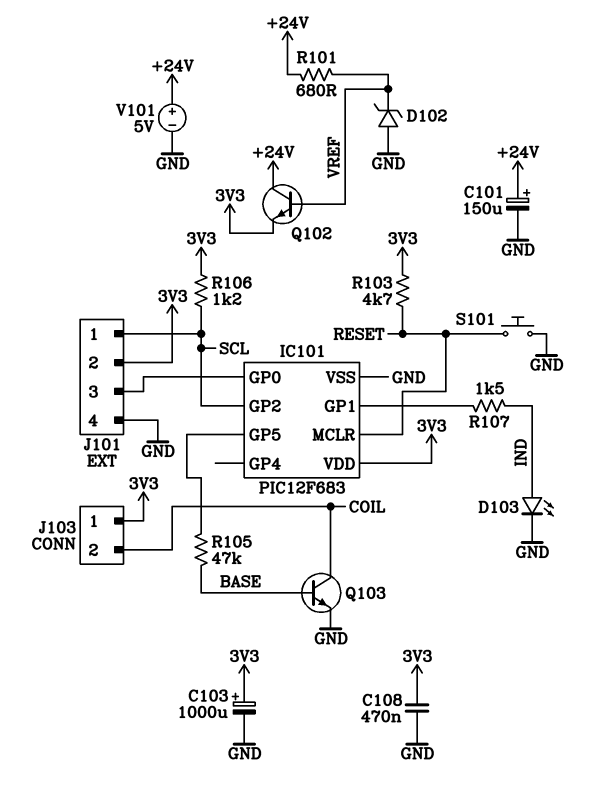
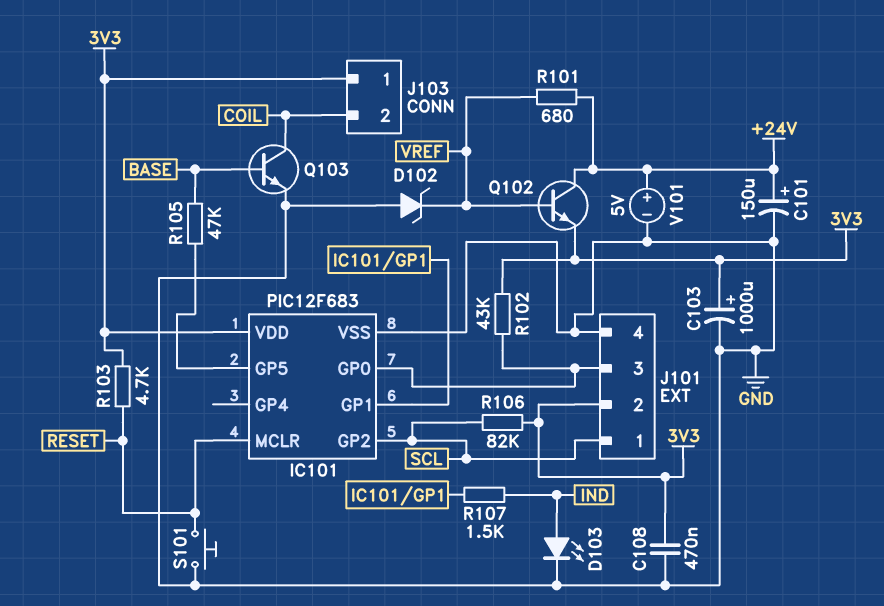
R102: none -> 43k (3V3, IC101/GP0)
R106: 1.2k (3V3, SCL) -> 82k (3V3, SCL)

